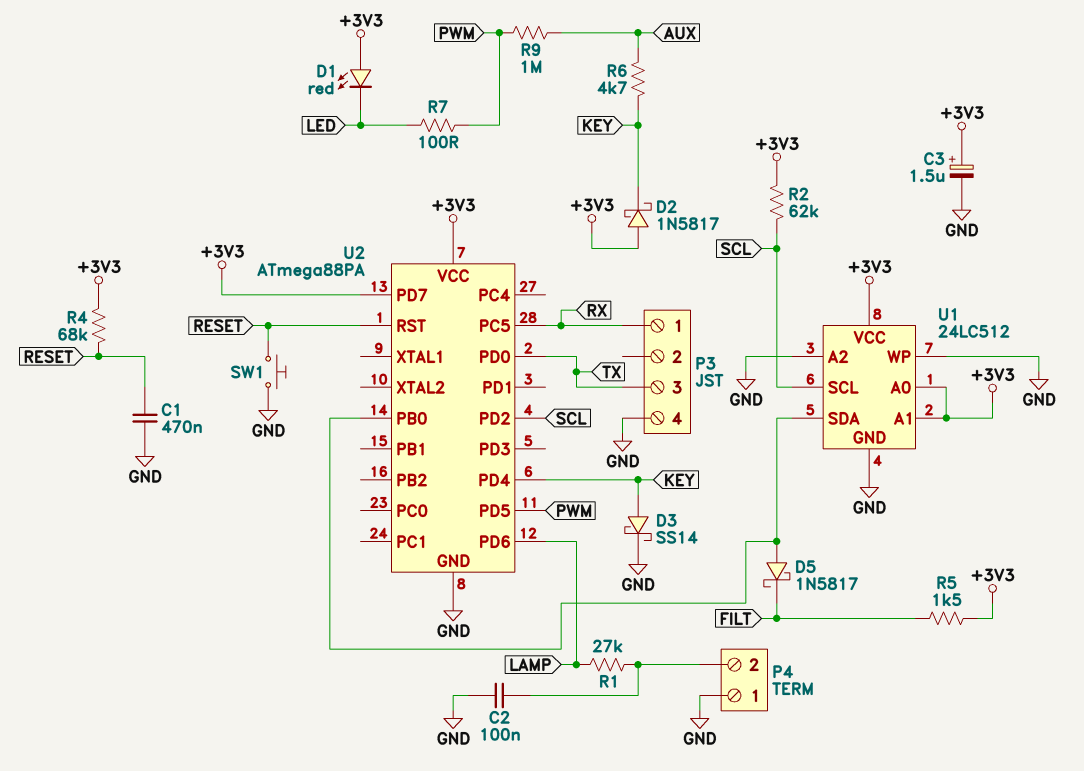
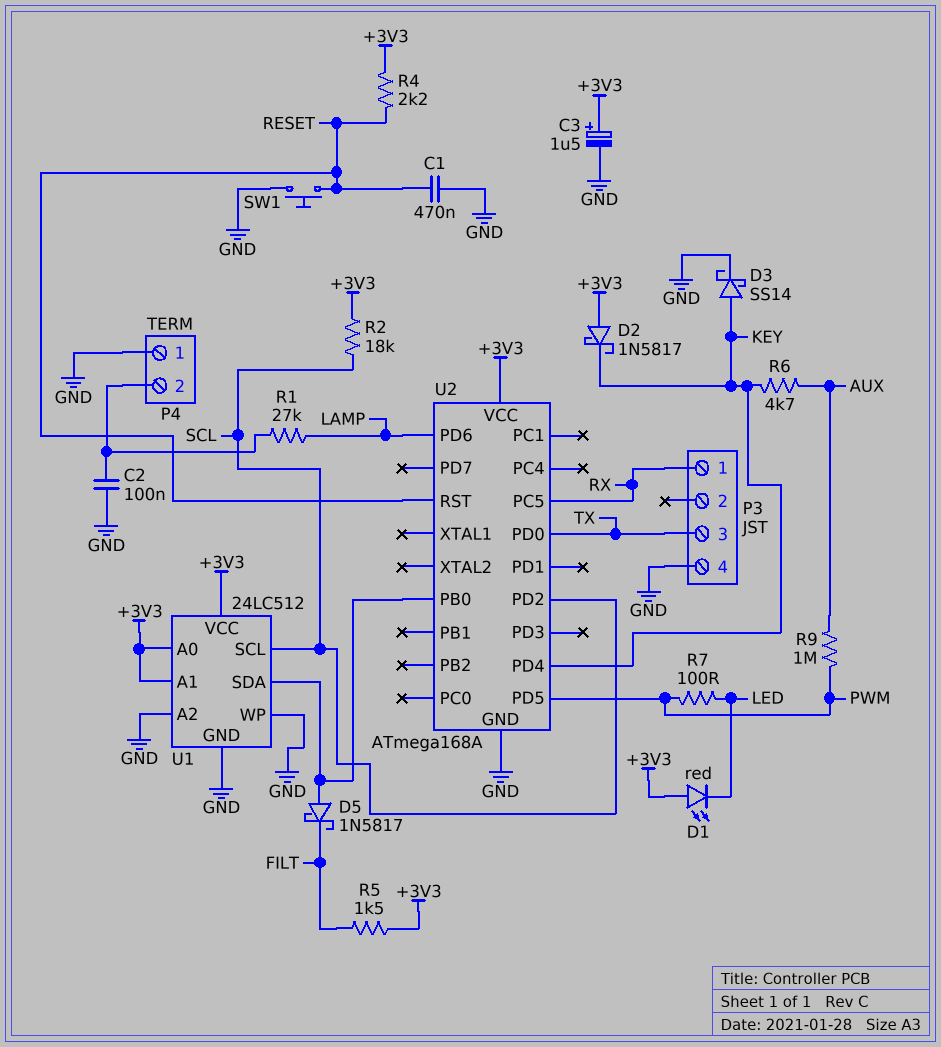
R2: 62k (+3V3, SCL) -> 18k (+3V3, SCL)
R4: 68k (+3V3, RESET) -> 2.2k (+3V3, RESET)
U2: ATmega88PA -> ATmega168A
U2 pin PD7: +3V3 -> none

